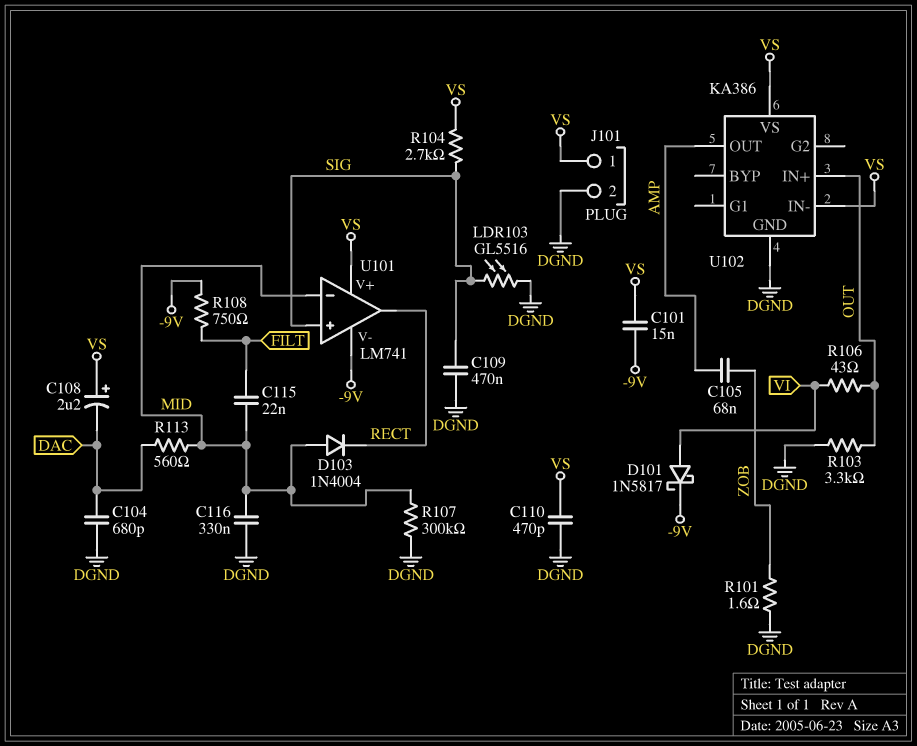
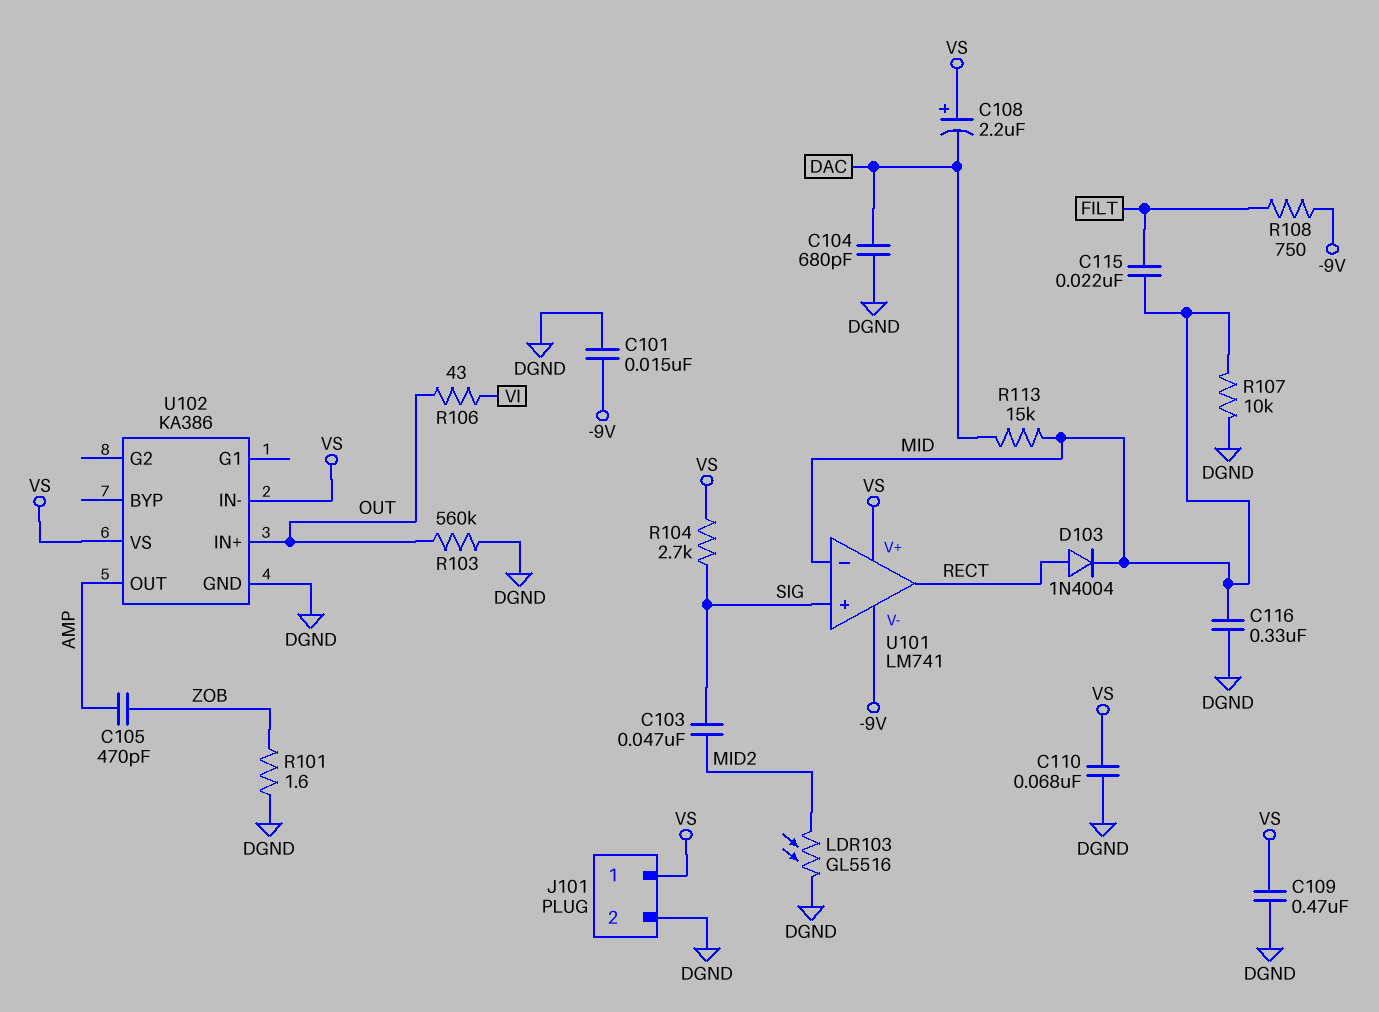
C101: 15nF (-9V, VS) -> 15nF (-9V, DGND)
C103: none -> 47nF (MID2, SIG)
C105: 68nF (AMP, ZOB) -> 470pF (AMP, ZOB)
C109: 470nF (DGND, SIG) -> 470nF (DGND, VS)
C110: 470pF (DGND, VS) -> 68nF (DGND, VS)
D101: schottky 1N5817 (A VI, K -9V) -> none
D103: diode 1N4004 (A MID, K RECT) -> diode 1N4004 (A RECT, K MID)
LDR103: GL5516 (DGND, SIG) -> GL5516 (DGND, MID2)
R103: 3.3k (DGND, OUT) -> 560k (DGND, OUT)
R107: 300k (DGND, MID) -> 10k (DGND, MID)
R113: 560 (DAC, MID) -> 15k (DAC, MID)

